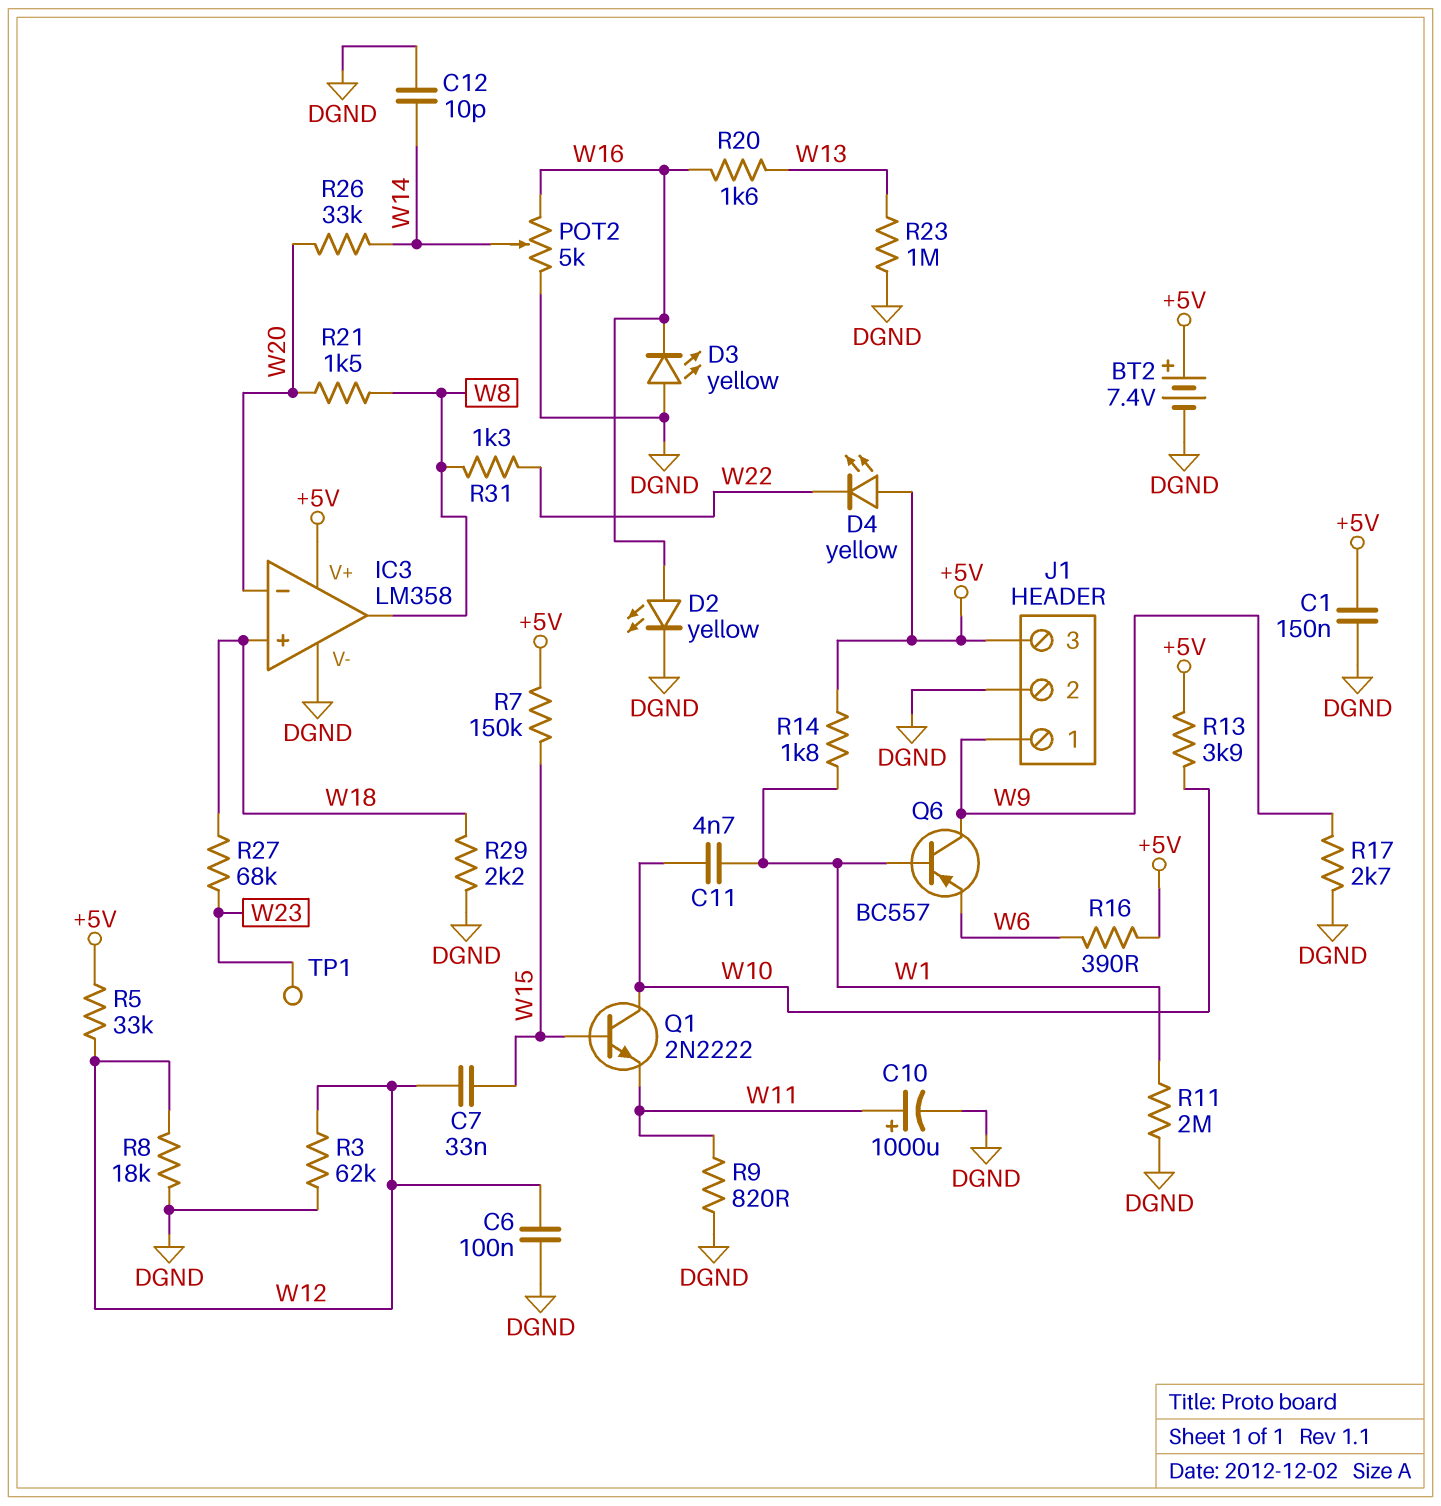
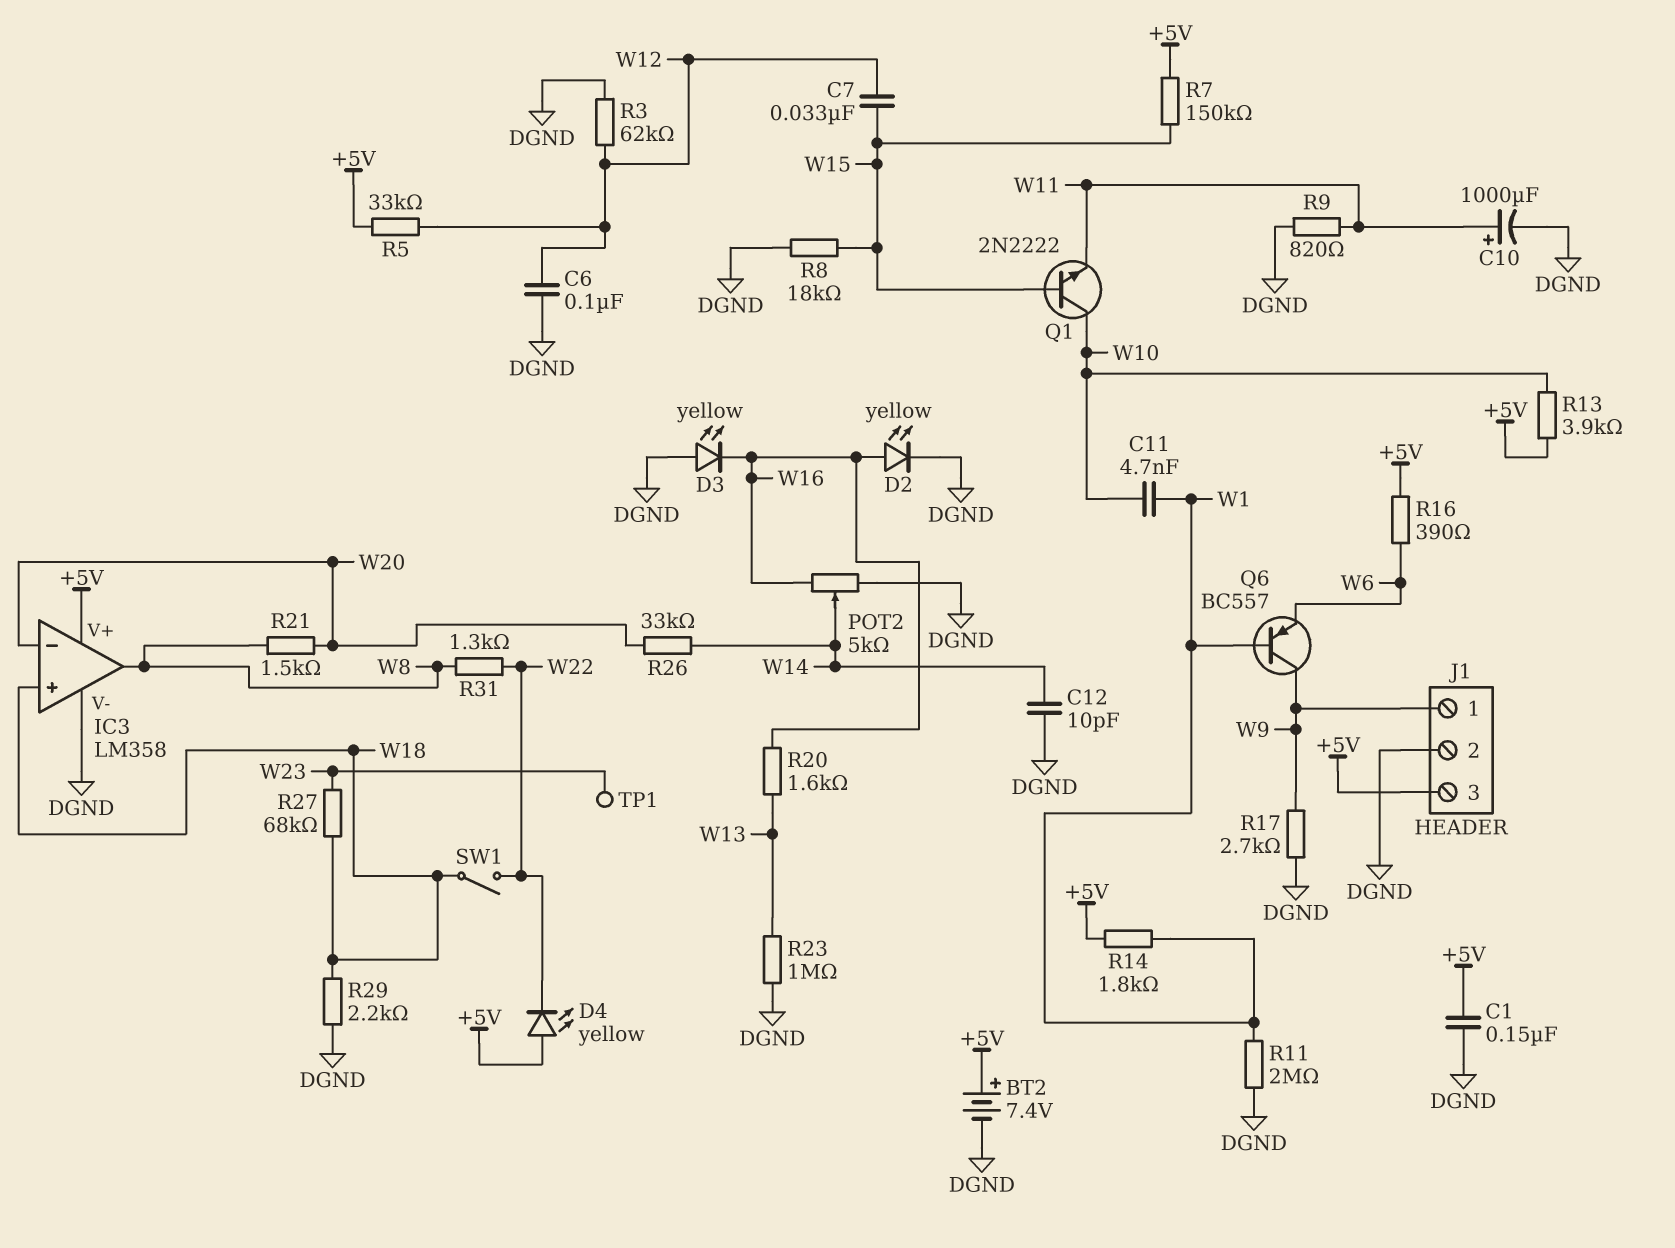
R8: 18k (DGND, W12) -> 18k (DGND, W15)
SW1: none -> switch (W18, W22)

